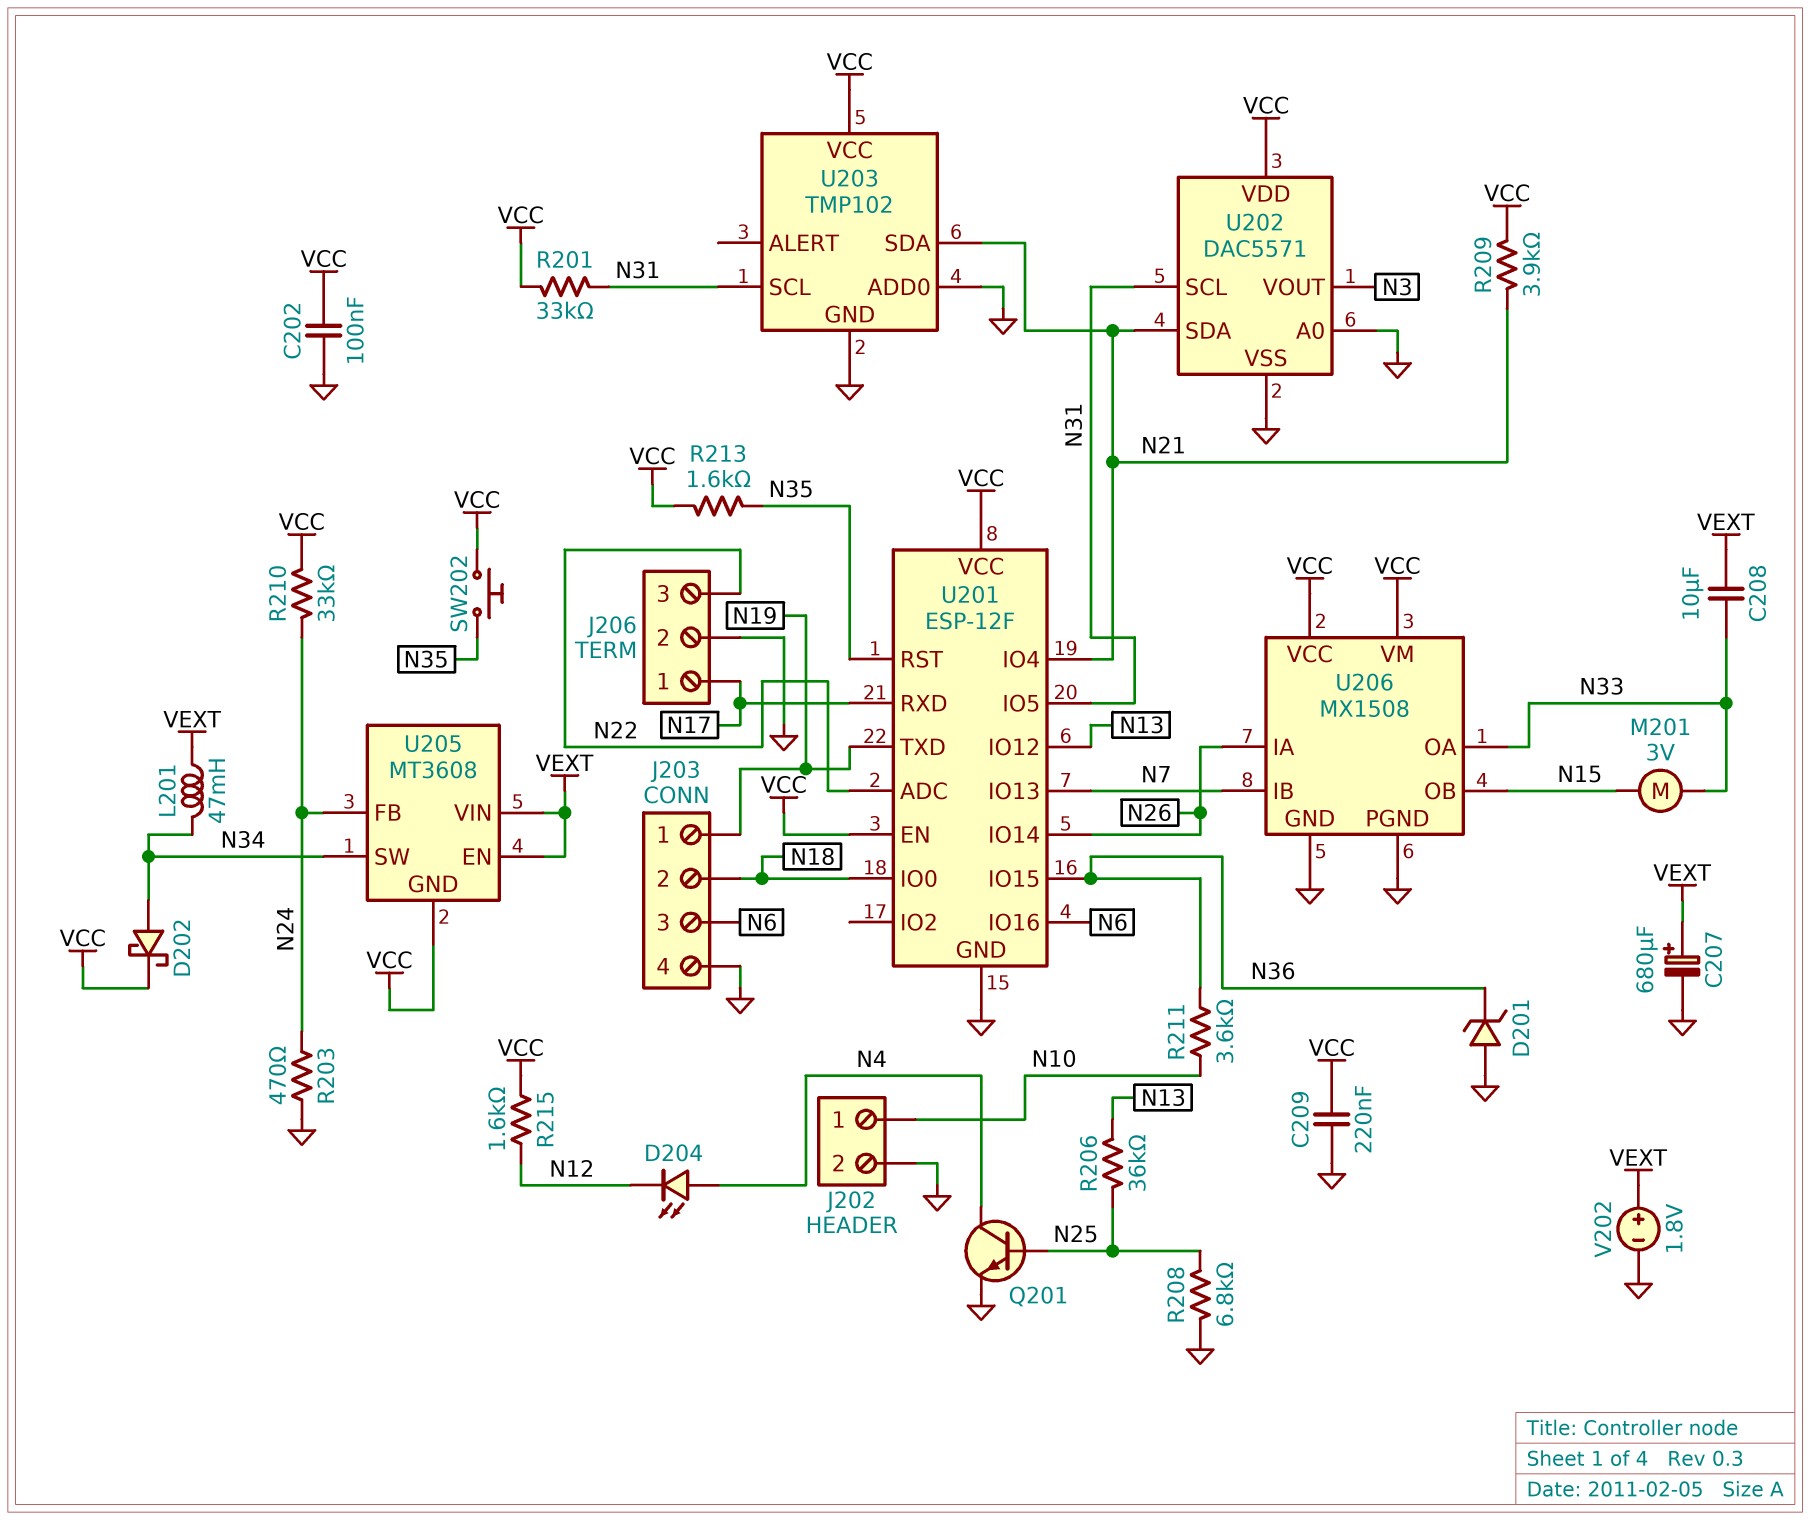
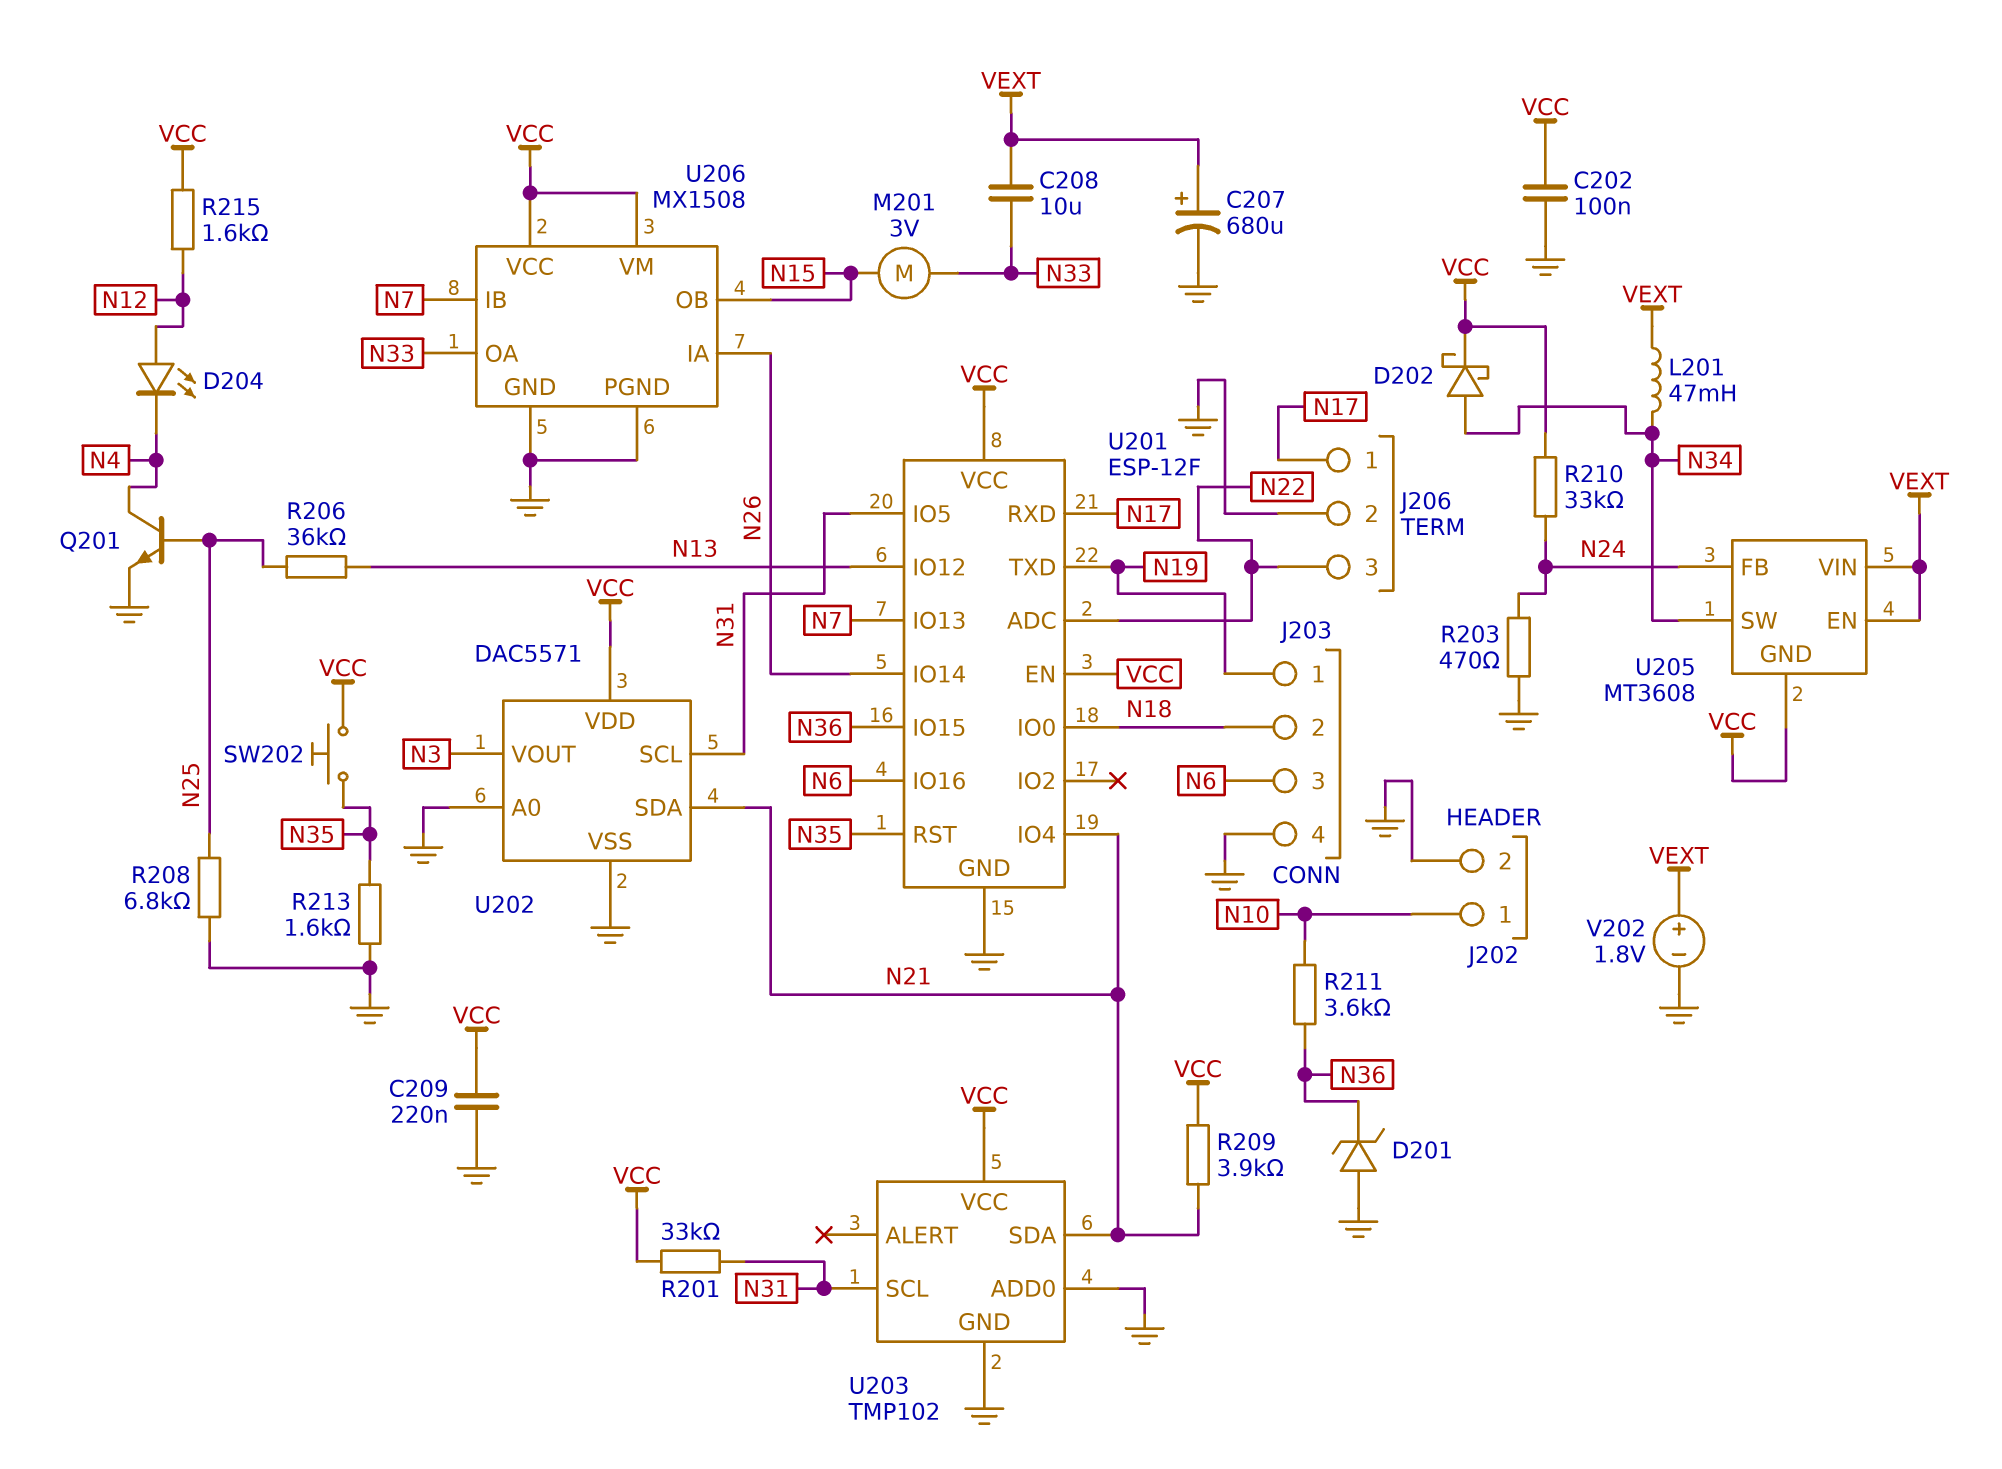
D204: LED (A N4, K N12) -> LED (A N12, K N4)
R213: 1.6k (N35, VCC) -> 1.6k (GND, N35)

